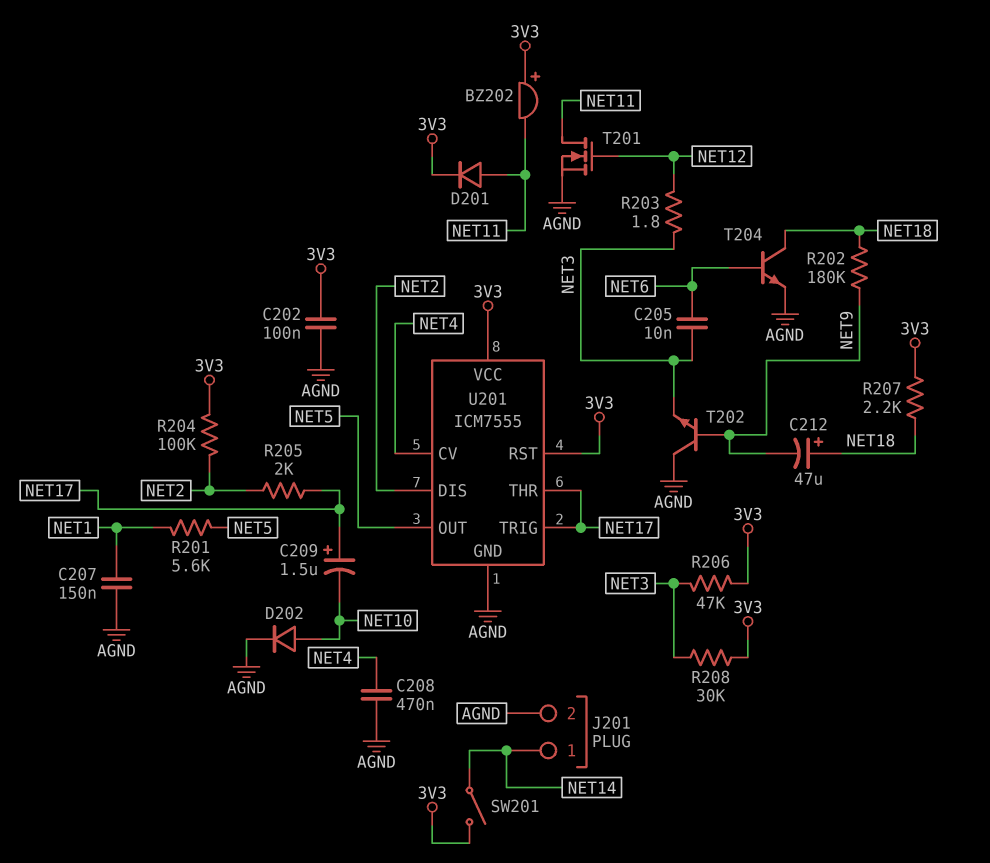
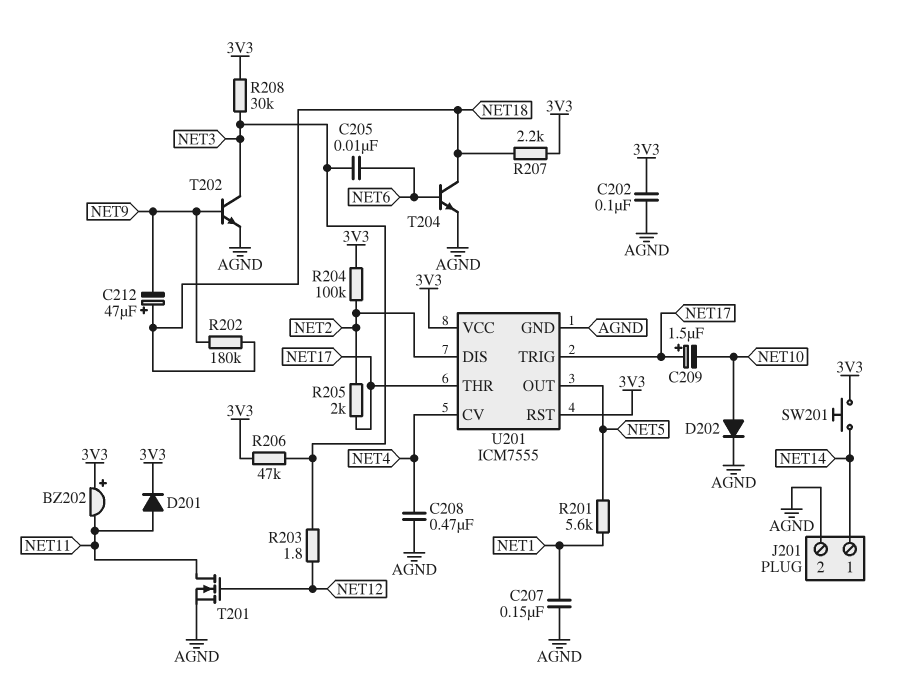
SW201: switch (3V3, NET14) -> button (3V3, NET14)
T202: NPN (B NET9, C AGND, E NET3) -> NPN (B NET9, C NET3, E AGND)

